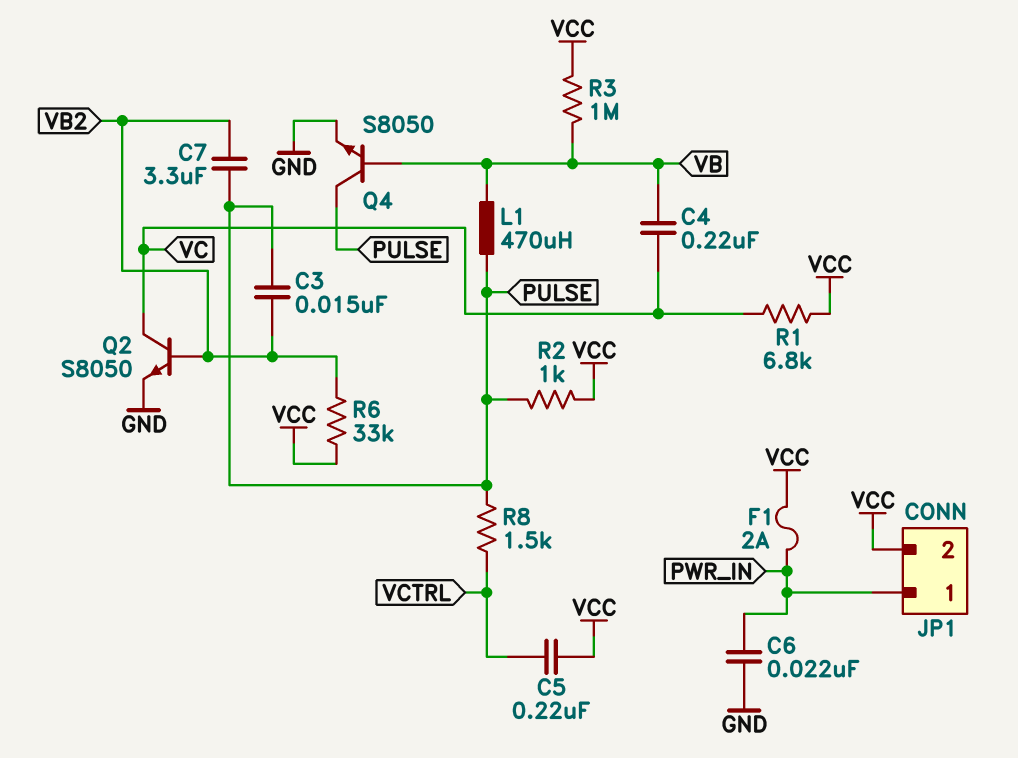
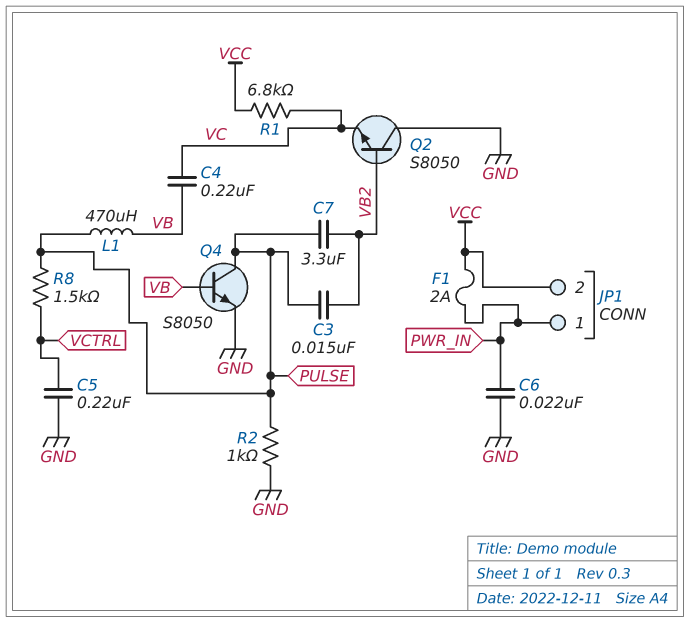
C5: 220nF (VCC, VCTRL) -> 220nF (GND, VCTRL)
Q2: NPN S8050 (B VB2, C VC, E GND) -> NPN S8050 (B VB2, C GND, E VC)
R2: 1k (PULSE, VCC) -> 1k (GND, PULSE)
R3: 1M (VB, VCC) -> none
R6: 33k (VB2, VCC) -> none

